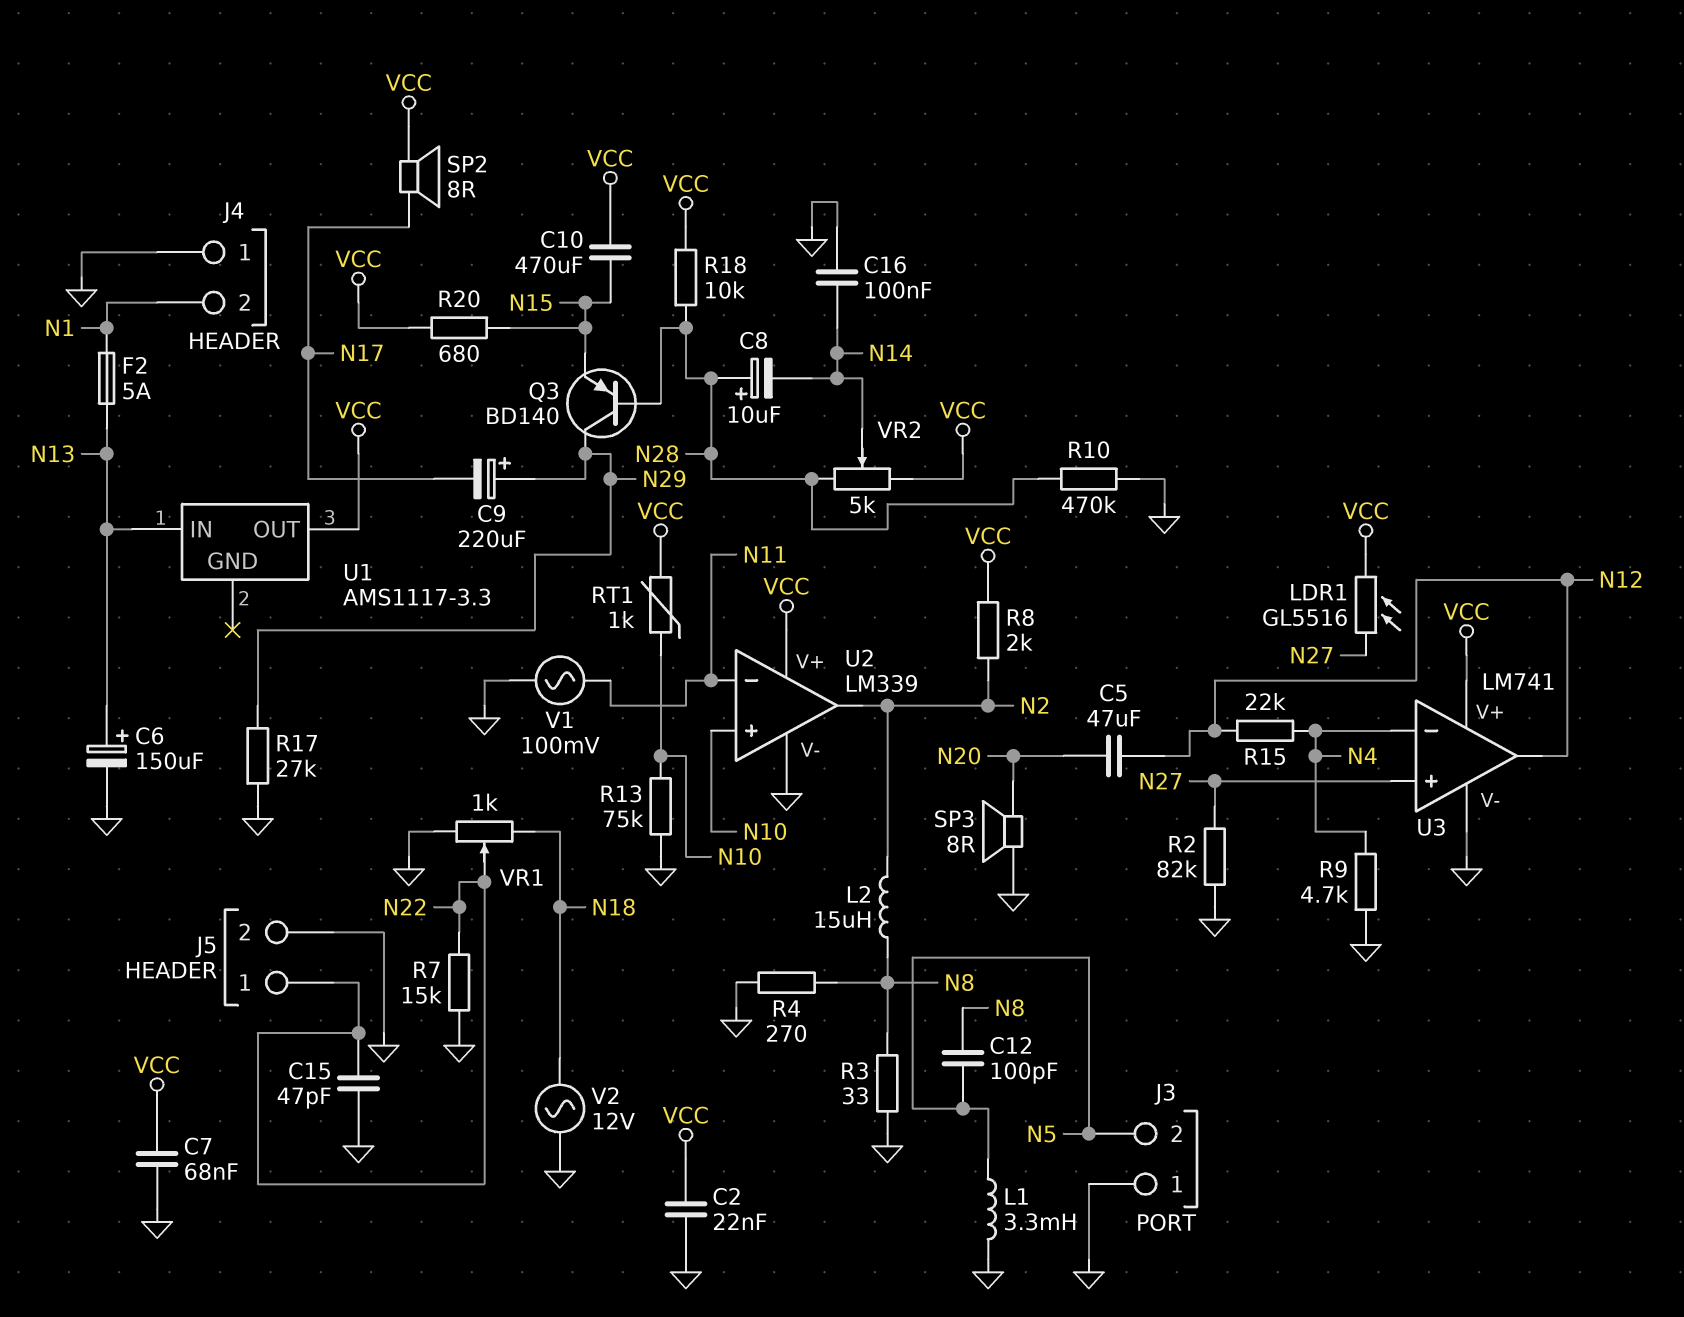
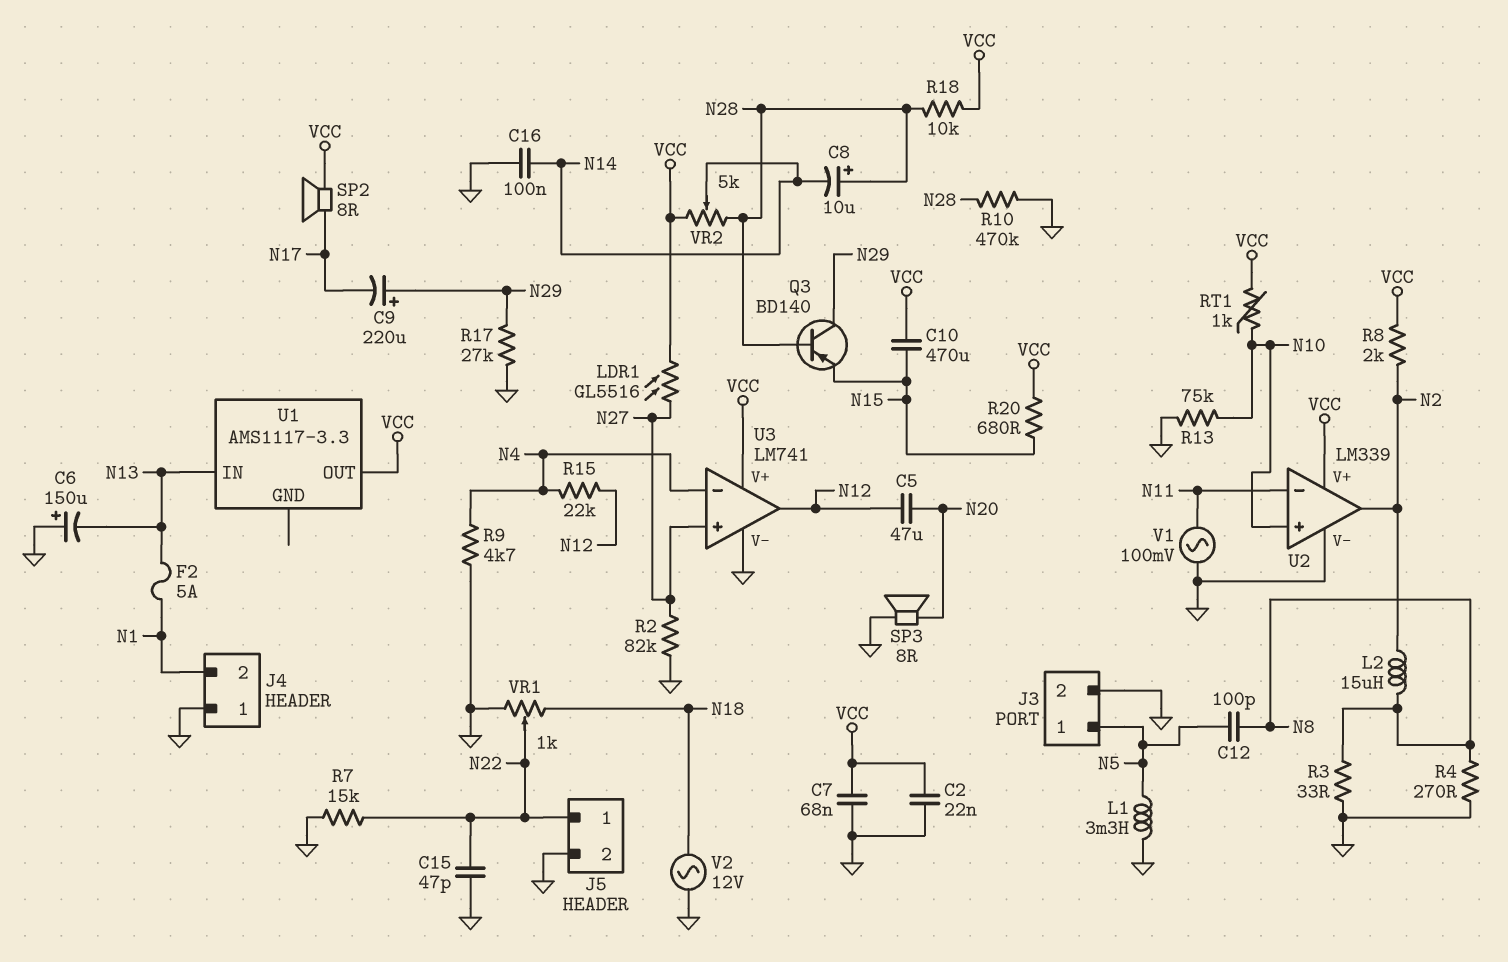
C6: 150uF (plus N13, minus GND) -> 150uF (plus GND, minus N13)
J3 pin 1: GND -> N5
J3 pin 2: N5 -> GND

